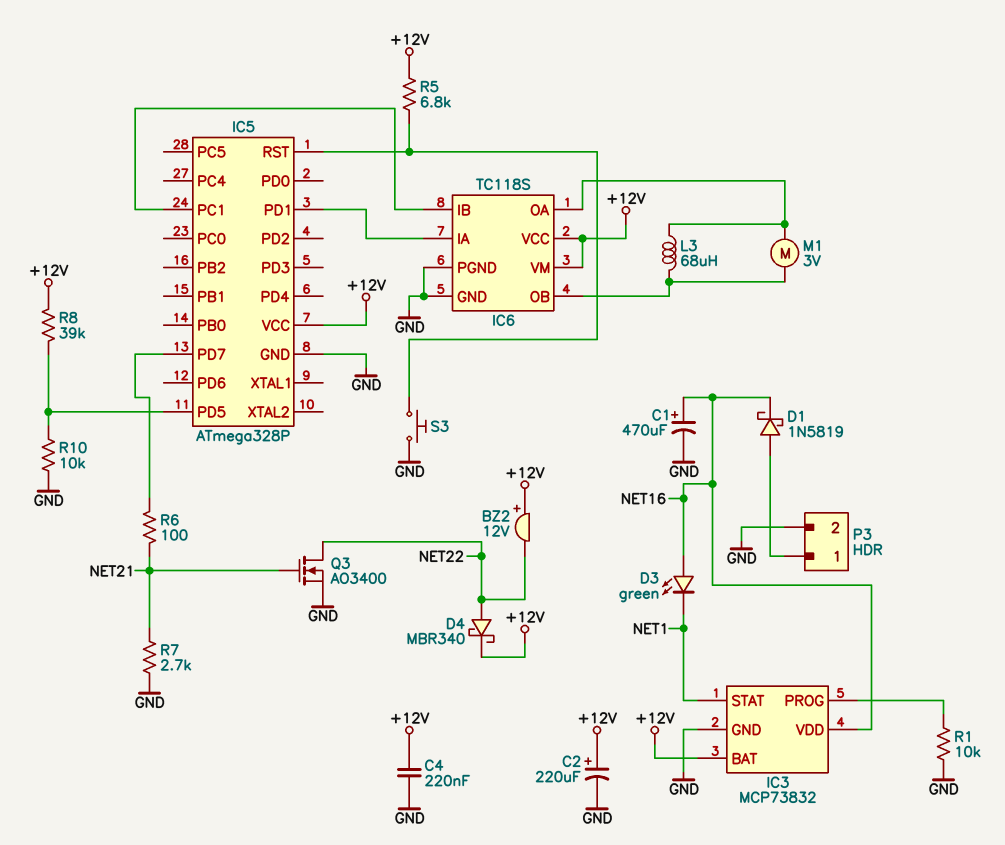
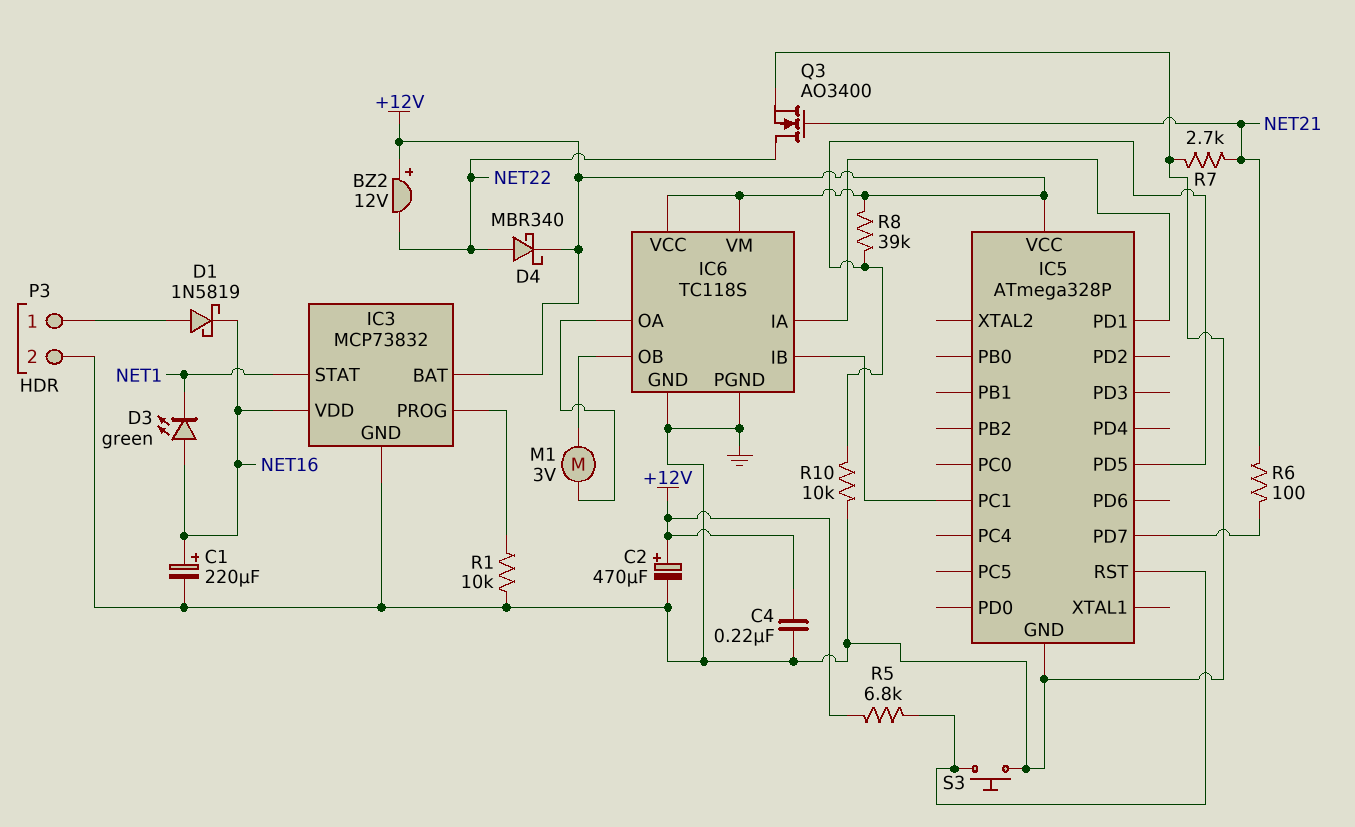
C1: 470uF (plus NET16, minus GND) -> 220uF (plus NET16, minus GND)
C2: 220uF (plus +12V, minus GND) -> 470uF (plus +12V, minus GND)
L3: 68uH (IC6/OA, IC6/OB) -> none

